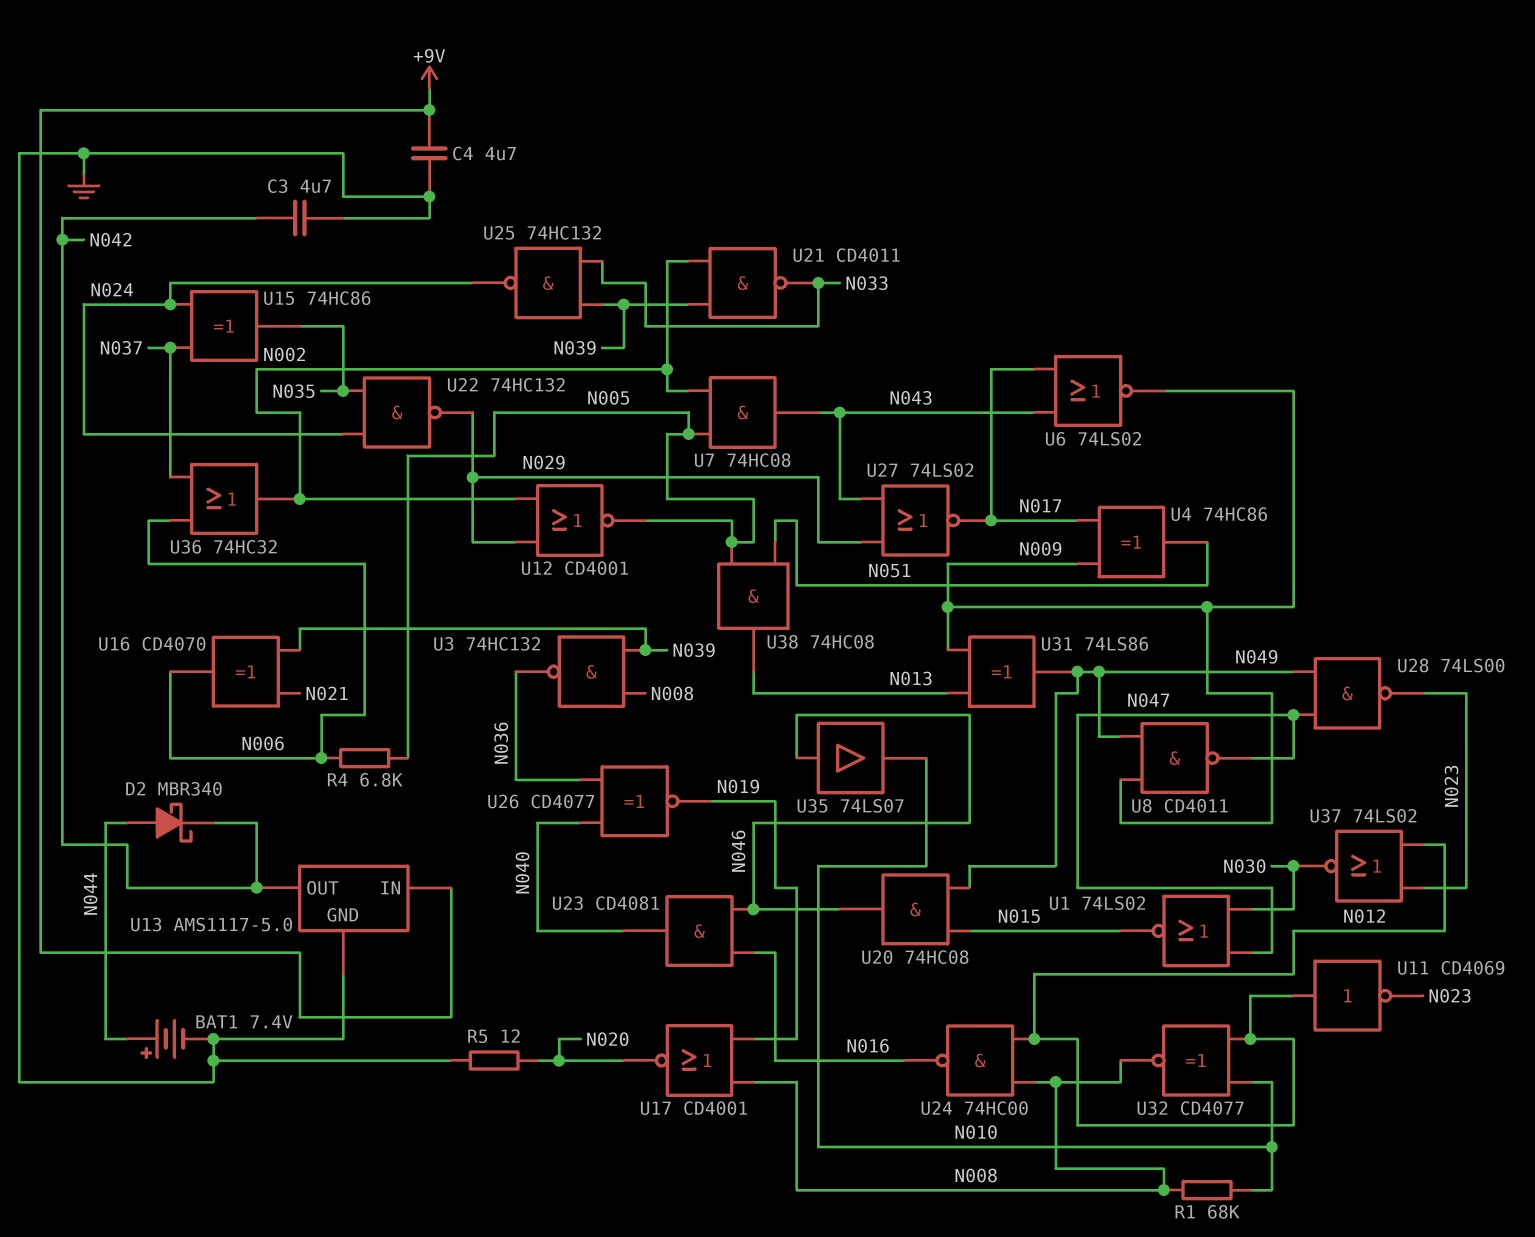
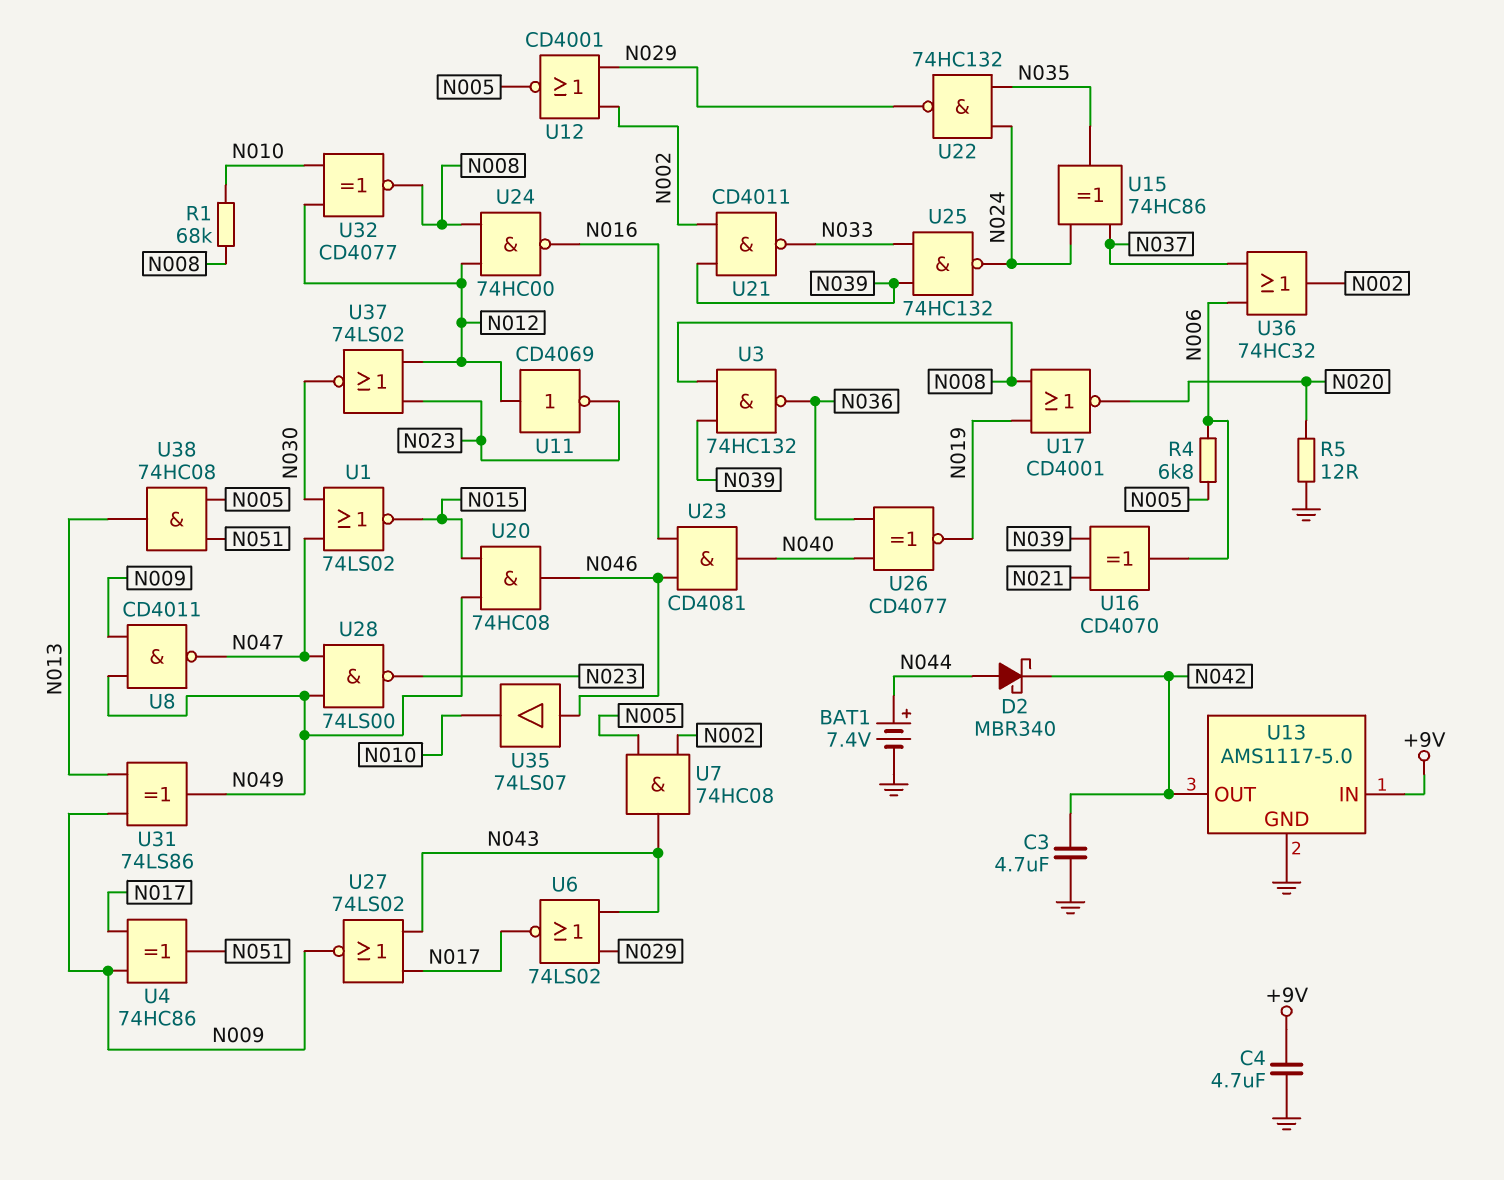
U6: NOR 74LS02 (in N017, in N043, out N009) -> NOR 74LS02 (in N029, in N043, out N017)
U27: NOR 74LS02 (in N029, in N043, out N017) -> NOR 74LS02 (in N017, in N043, out N009)

